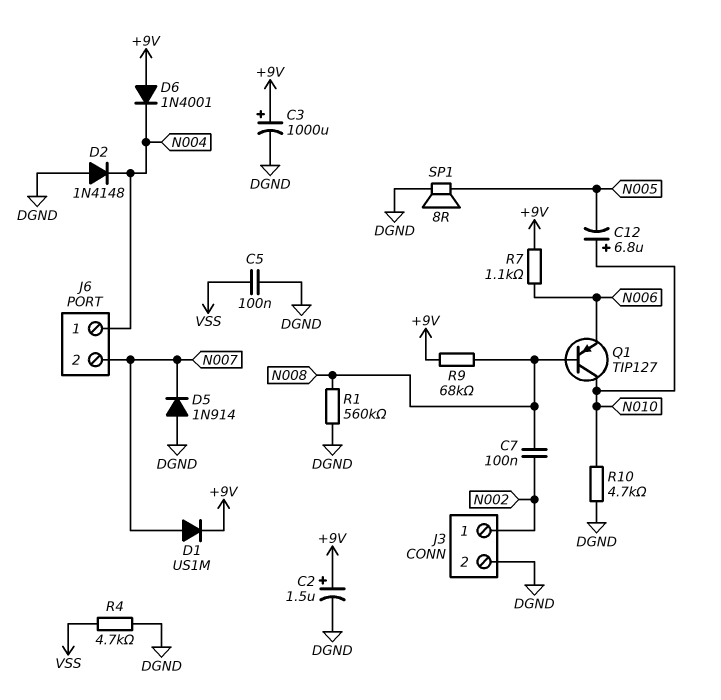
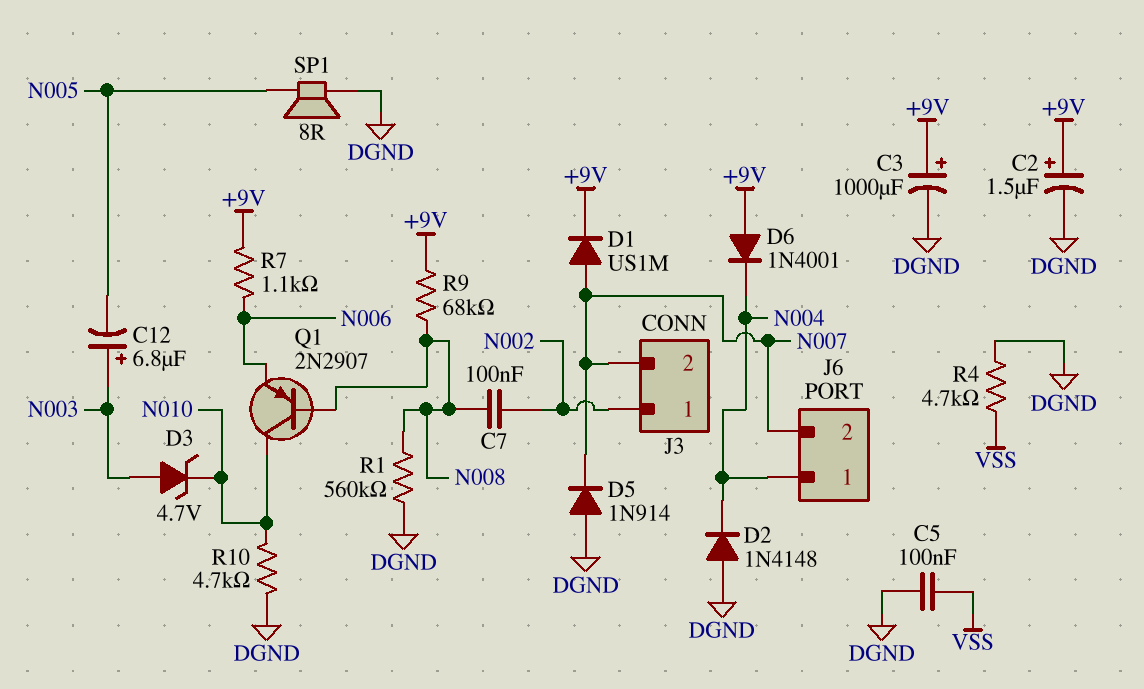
C12: 6.8uF (plus N010, minus N005) -> 6.8uF (plus N003, minus N005)
D3: none -> zener 4.7V (A N003, K N010)
J3 pin 2: DGND -> N007
Q1: PNP TIP127 (B N008, C N010, E N006) -> PNP 2N2907 (B N008, C N010, E N006)

